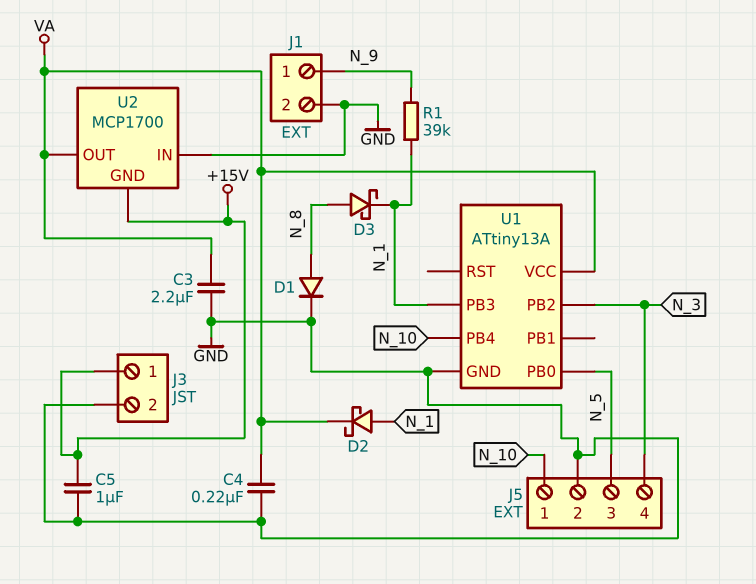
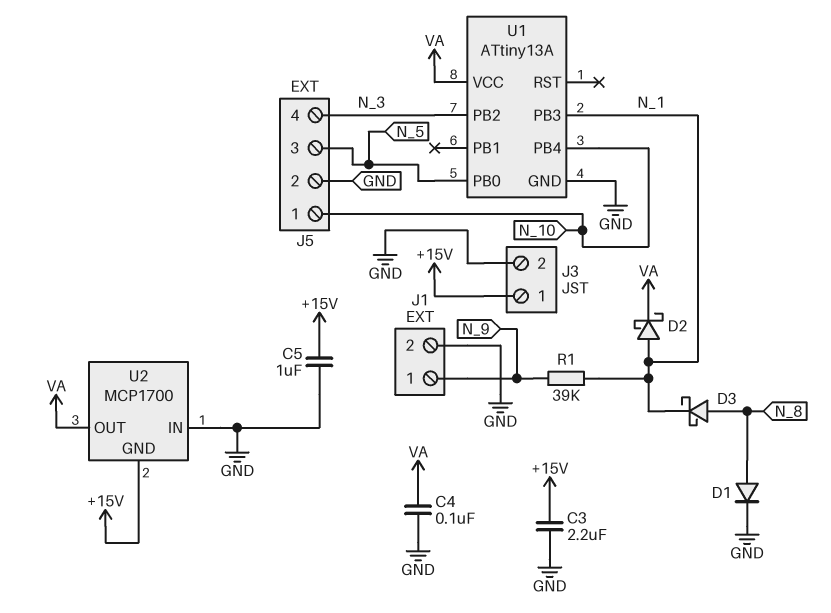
C3: 2.2uF (GND, VA) -> 2.2uF (+15V, GND)
C4: 220nF (GND, VA) -> 100nF (GND, VA)

